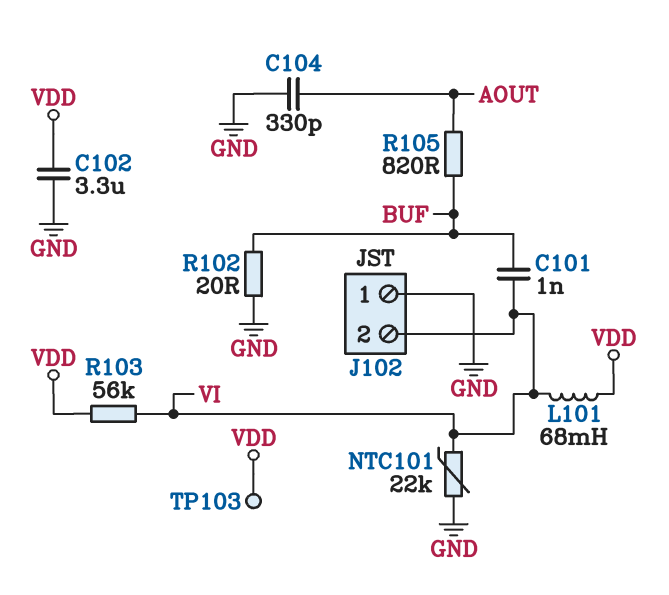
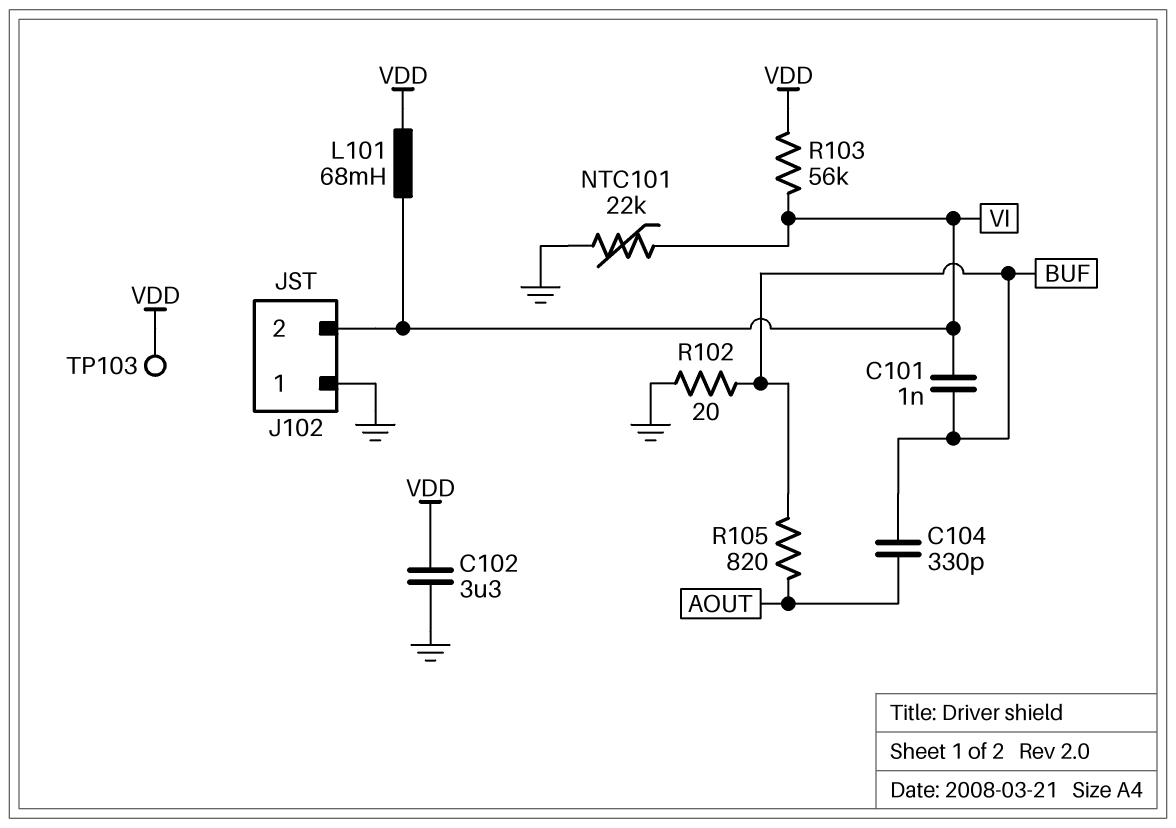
C104: 330pF (AOUT, GND) -> 330pF (AOUT, BUF)

